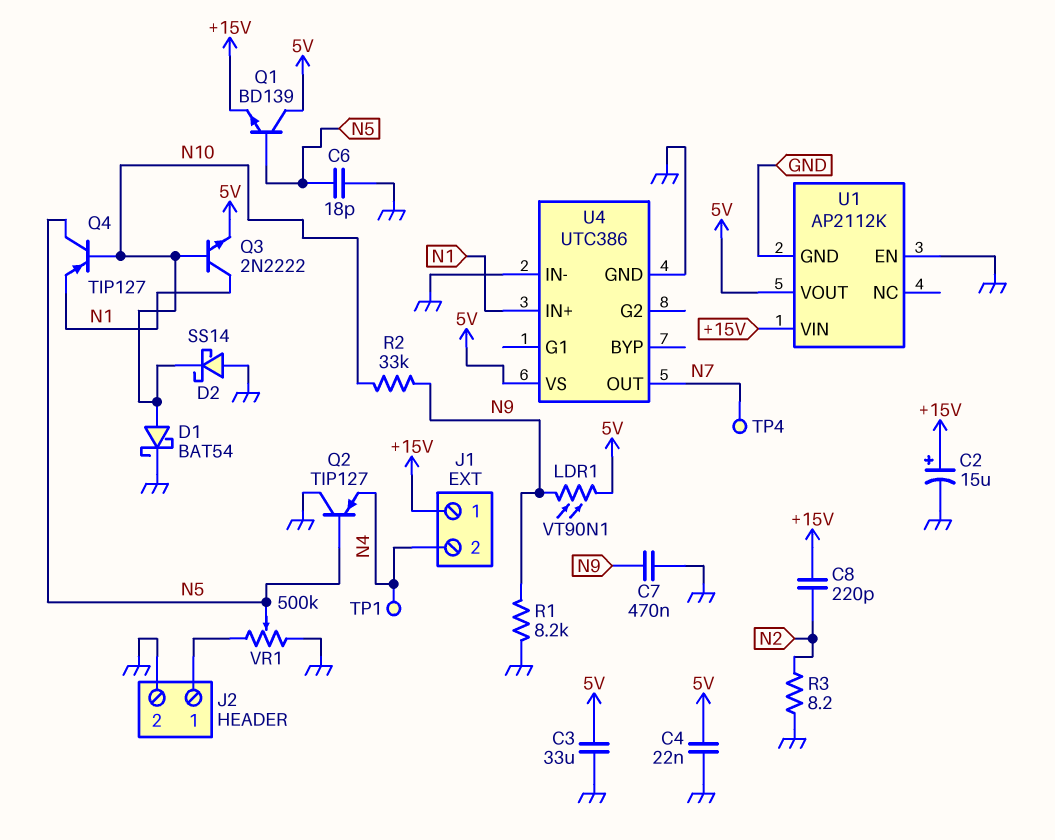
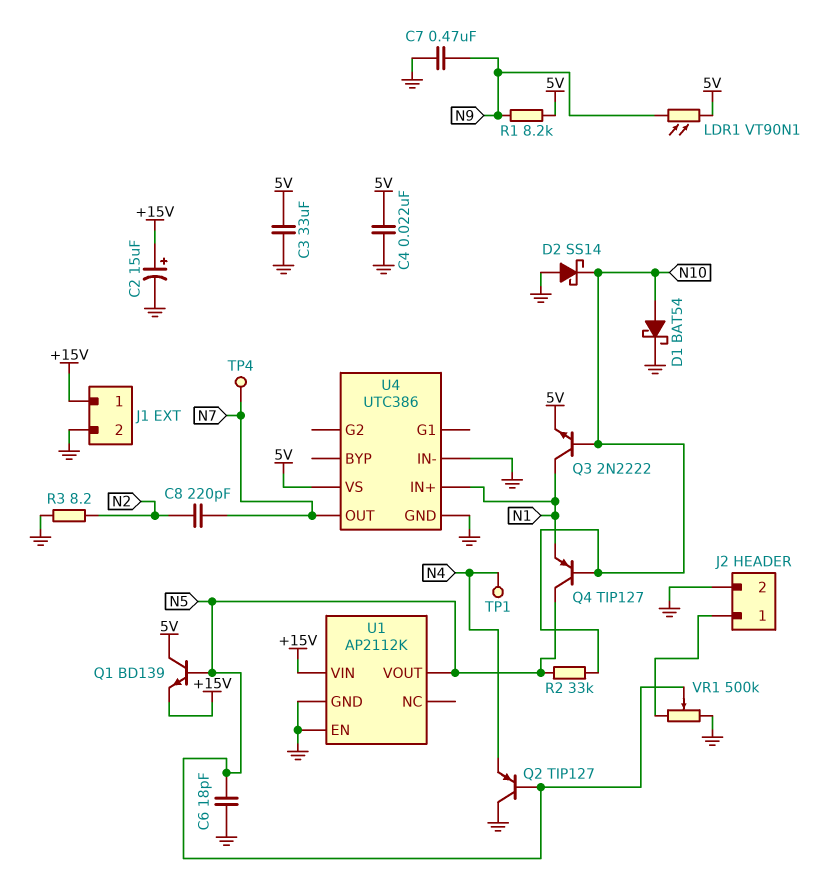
C8: 220pF (+15V, N2) -> 220pF (N2, N7)
J1 pin 2: N4 -> GND
R1: 8.2k (GND, N9) -> 8.2k (5V, N9)
R2: 33k (N9, N10) -> 33k (N5, N10)
U1 pin VOUT: 5V -> N5

